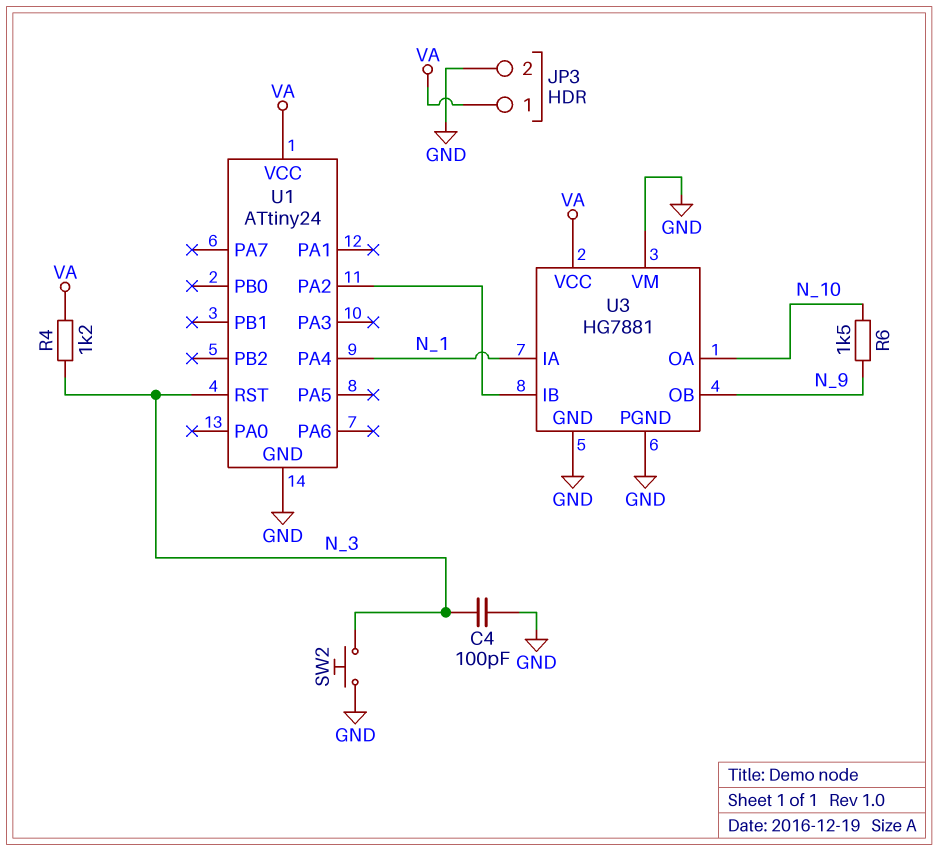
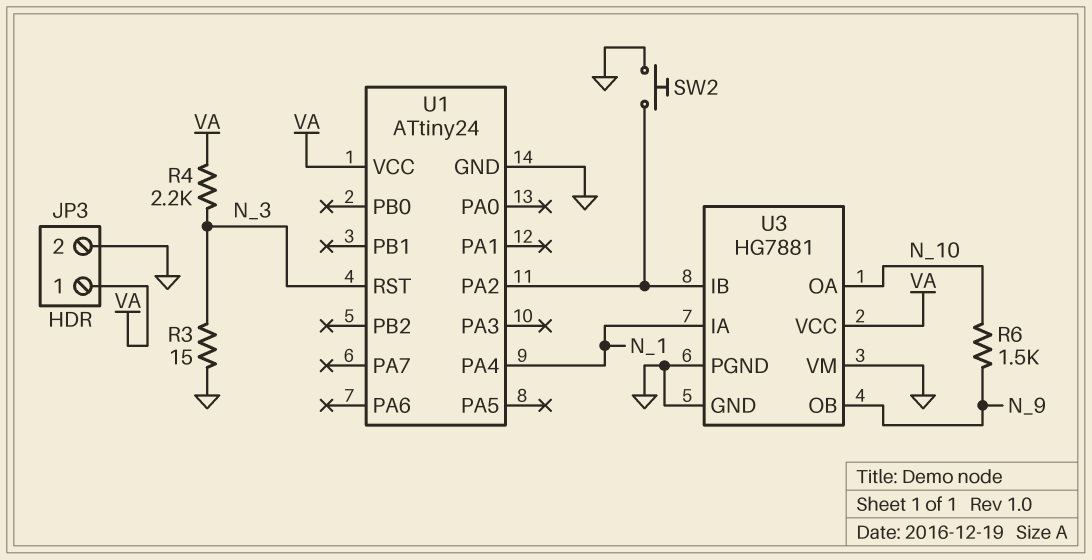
C4: 100pF (GND, N_3) -> none
R3: none -> 15 (GND, N_3)
R4: 1.2k (N_3, VA) -> 2.2k (N_3, VA)
SW2: button (GND, N_3) -> button (GND, U1/PA2)

